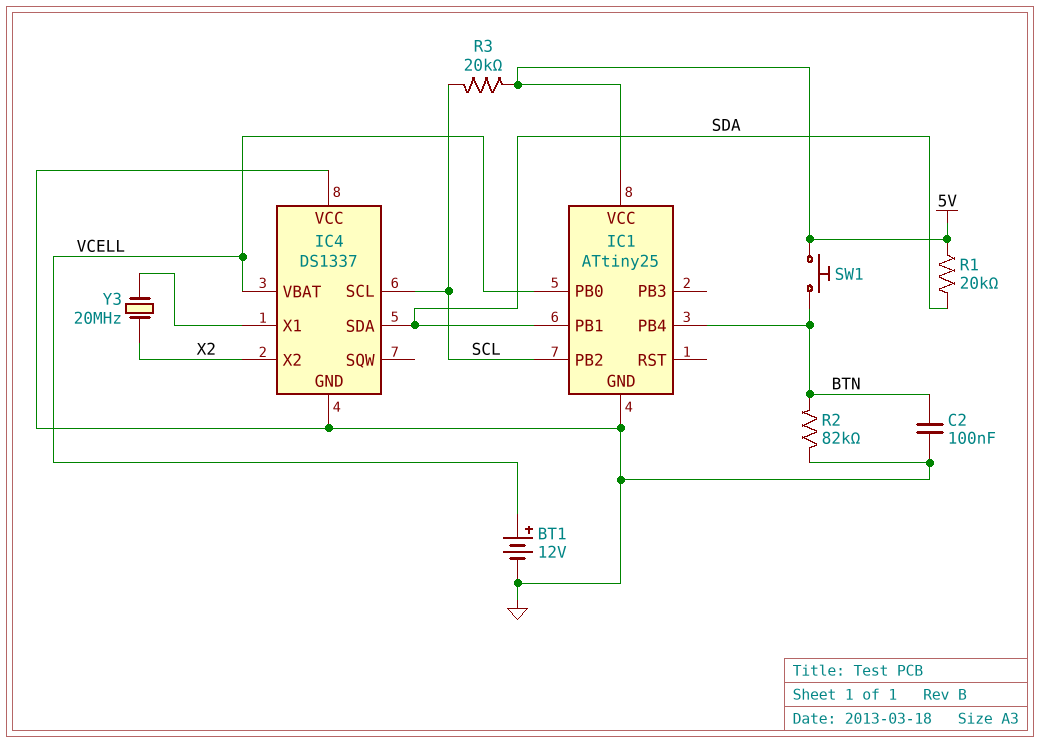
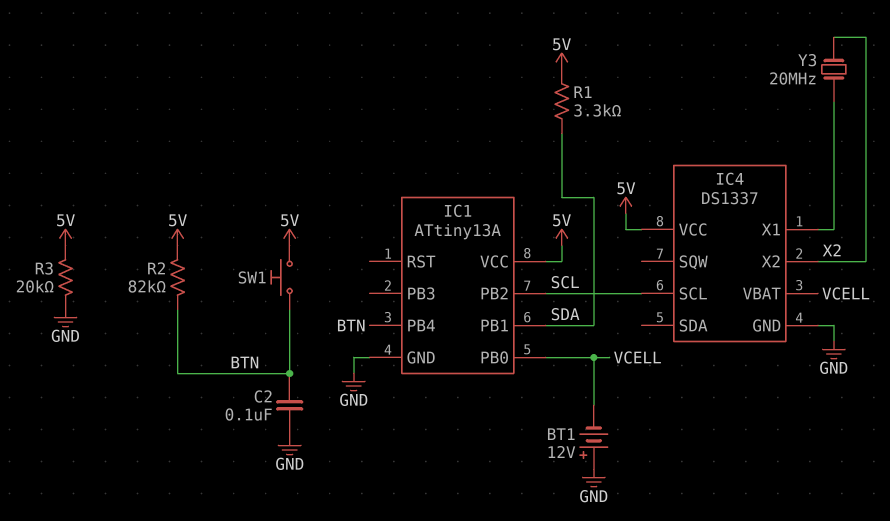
BT1: 12V (plus VCELL, minus GND) -> 12V (plus GND, minus VCELL)
IC1: ATtiny25 -> ATtiny13A
IC4 pin SDA: SDA -> none
IC4 pin VCC: GND -> 5V
R1: 20k (5V, SDA) -> 3.3k (5V, SDA)
R2: 82k (BTN, GND) -> 82k (5V, BTN)
R3: 20k (5V, SCL) -> 20k (5V, GND)

